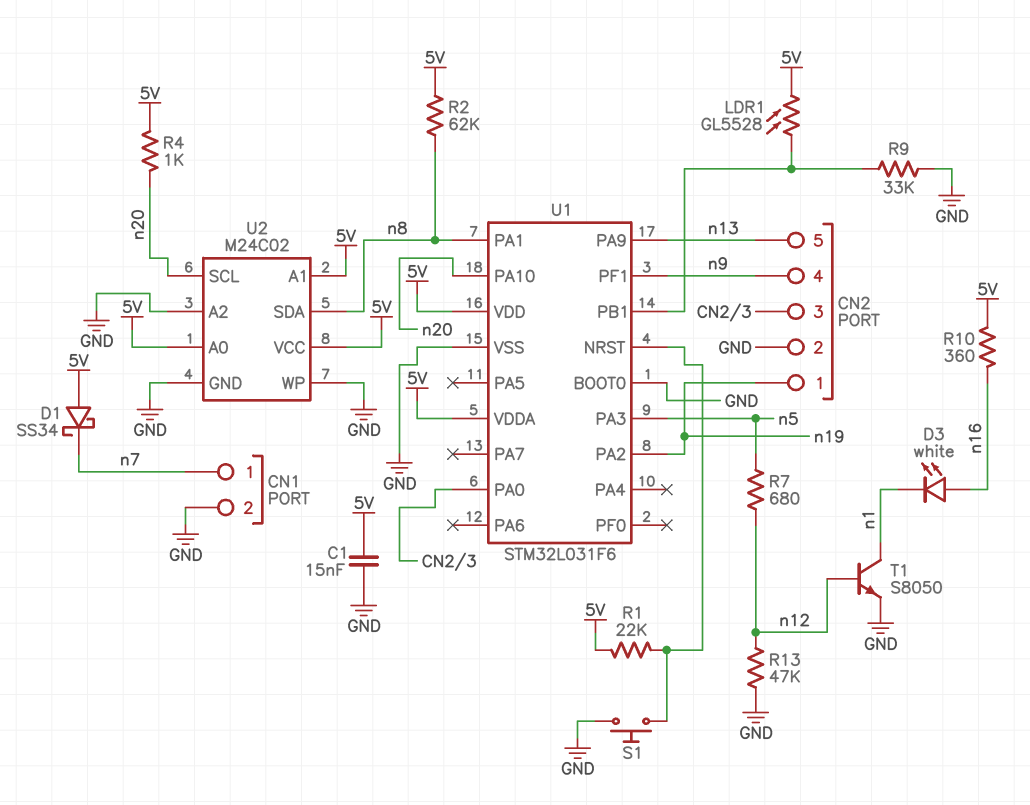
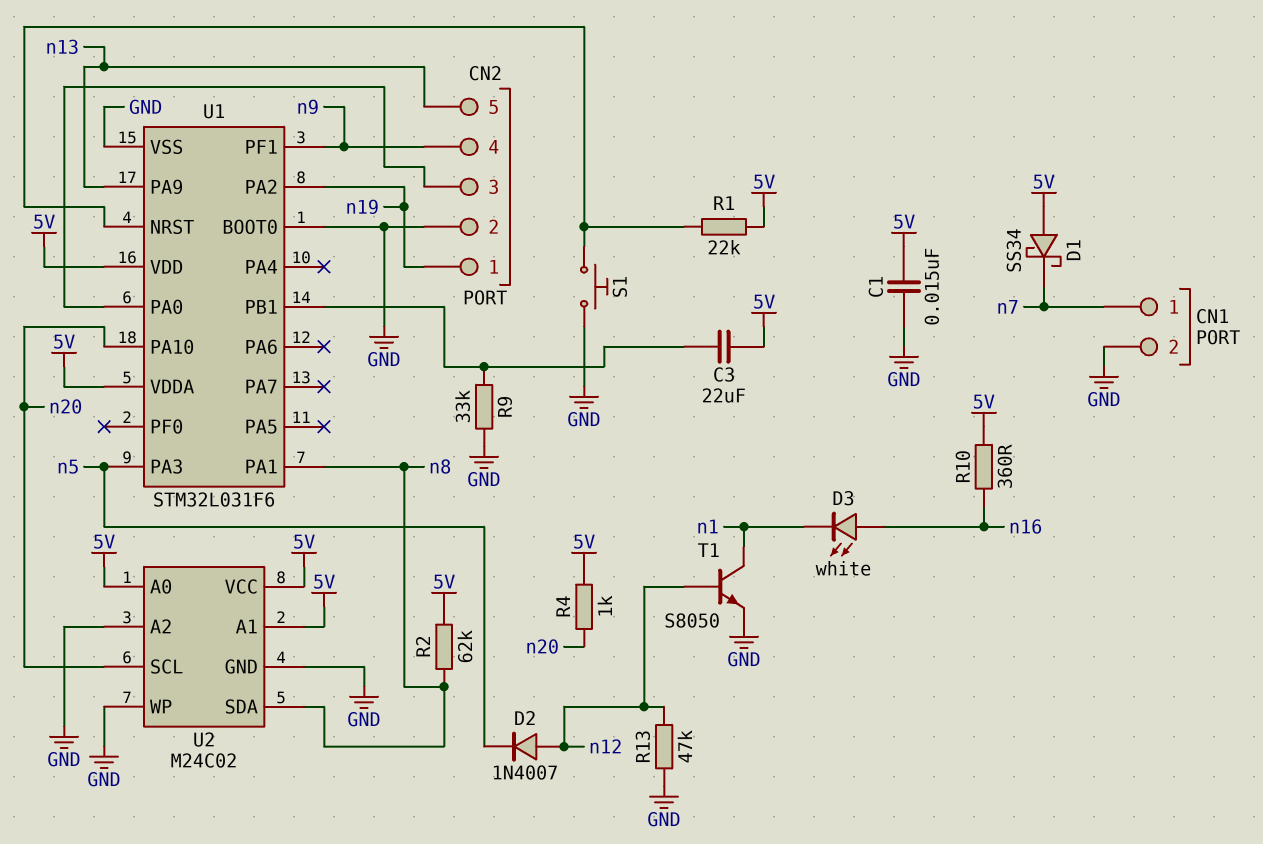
C3: none -> 22uF (5V, U1/PB1)
D2: none -> diode 1N4007 (A n12, K n5)
LDR1: GL5528 (5V, U1/PB1) -> none
R7: 680 (n5, n12) -> none

